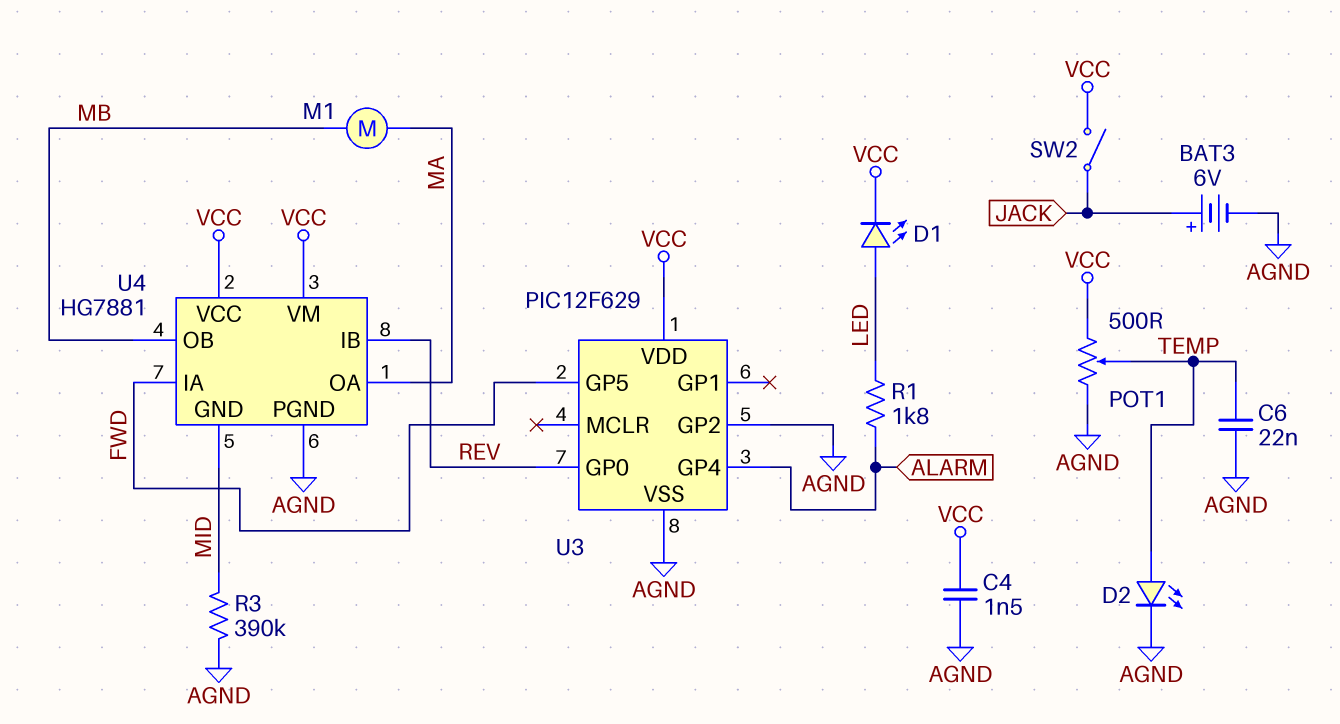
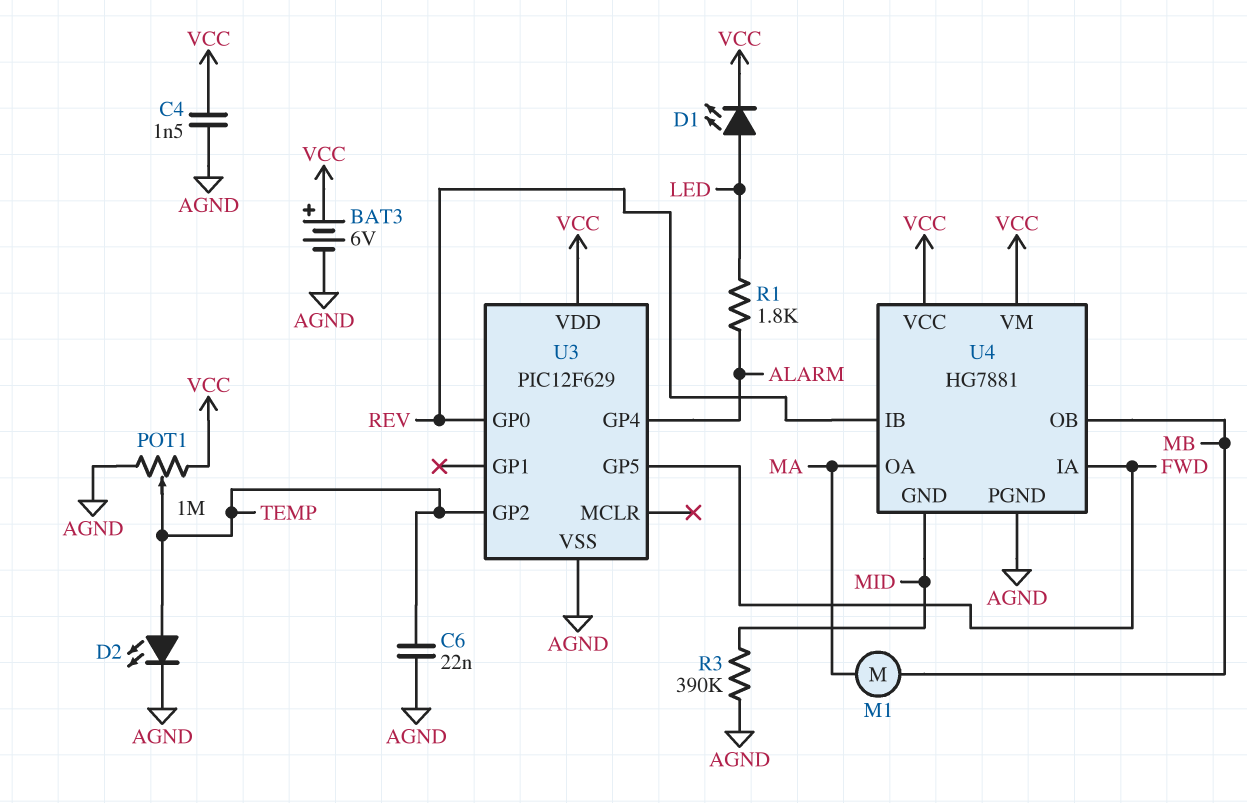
BAT3: 6V (plus JACK, minus AGND) -> 6V (plus VCC, minus AGND)
POT1: 500 (AGND, VCC, wiper TEMP) -> 1M (AGND, VCC, wiper TEMP)
SW2: switch (JACK, VCC) -> none
U3 pin GP2: AGND -> TEMP

